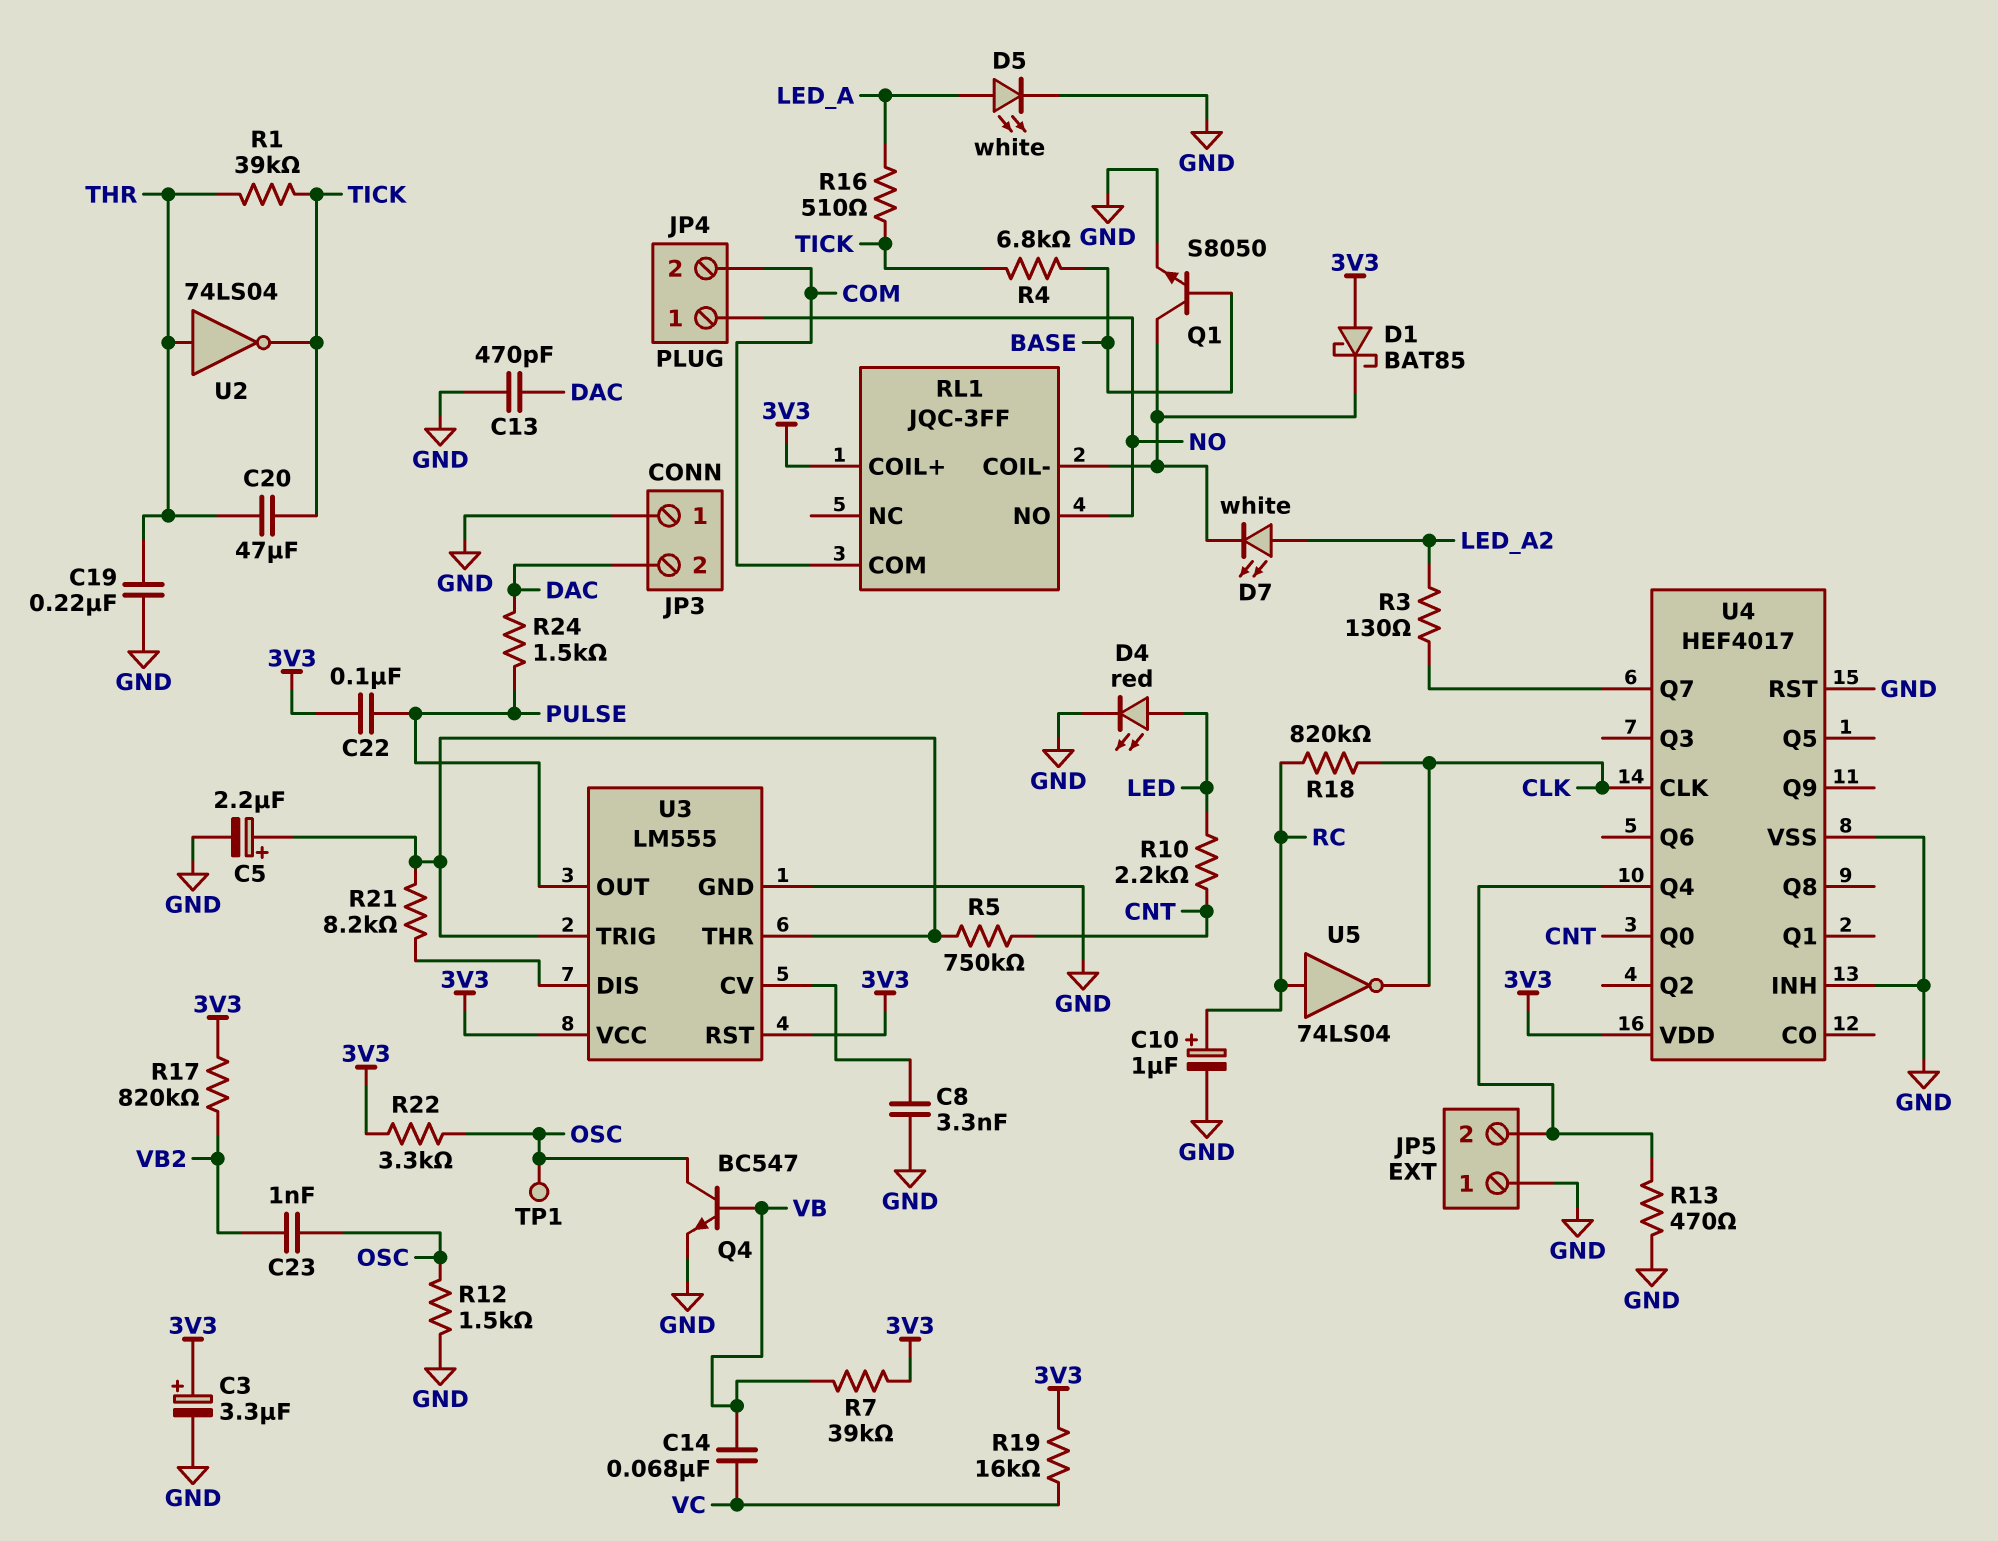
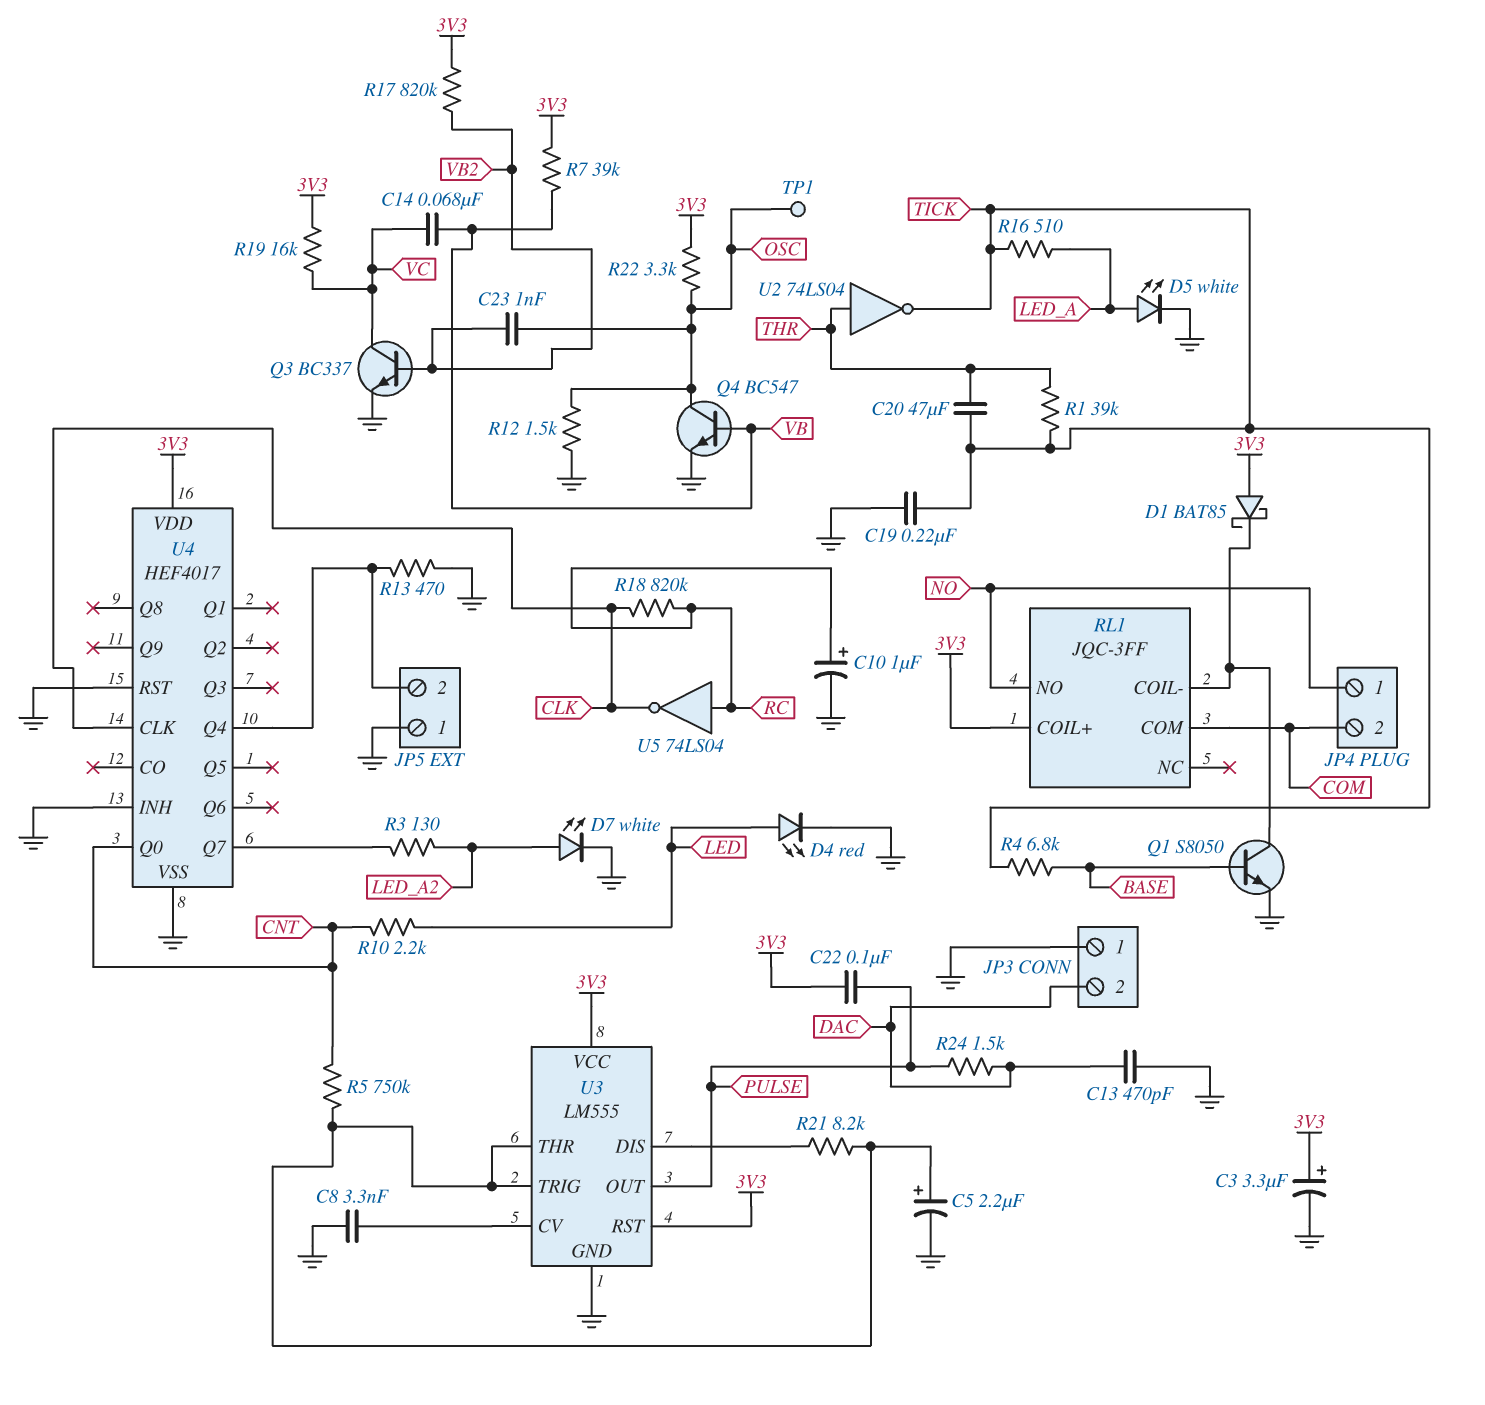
C19: 220nF (GND, THR) -> 220nF (GND, TICK)
D7: LED white (A LED_A2, K RL1/COIL-) -> LED white (A LED_A2, K GND)
Q3: none -> NPN BC337 (B VB2, C VC, E GND)

